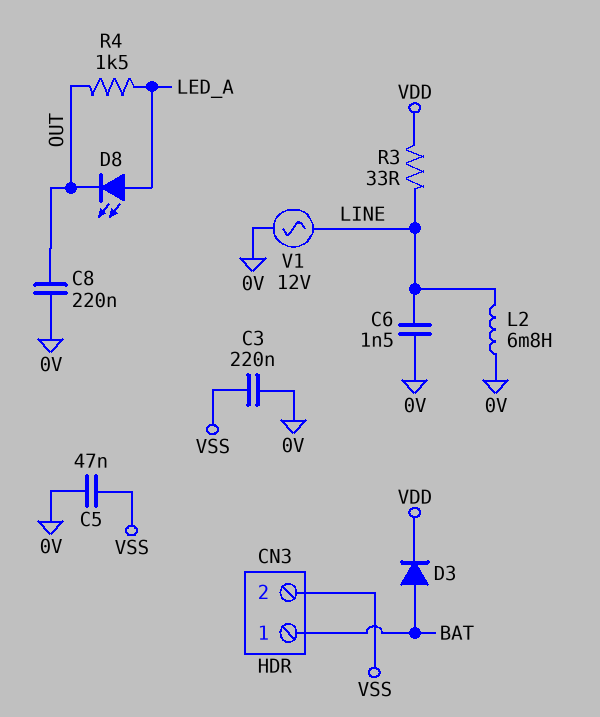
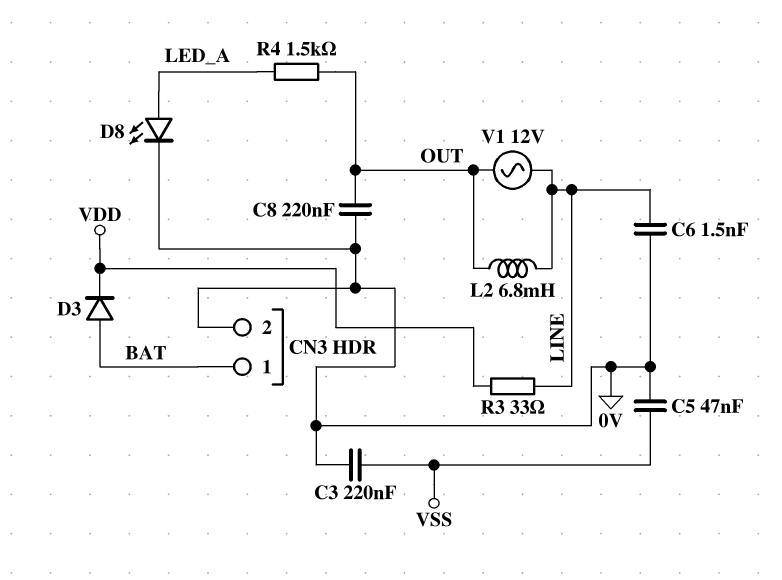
CN3 pin 2: VSS -> 0V
D8: LED (A LED_A, K OUT) -> LED (A LED_A, K 0V)
L2: 6.8mH (0V, LINE) -> 6.8mH (LINE, OUT)
V1: AC 12V (0V, LINE) -> AC 12V (LINE, OUT)

